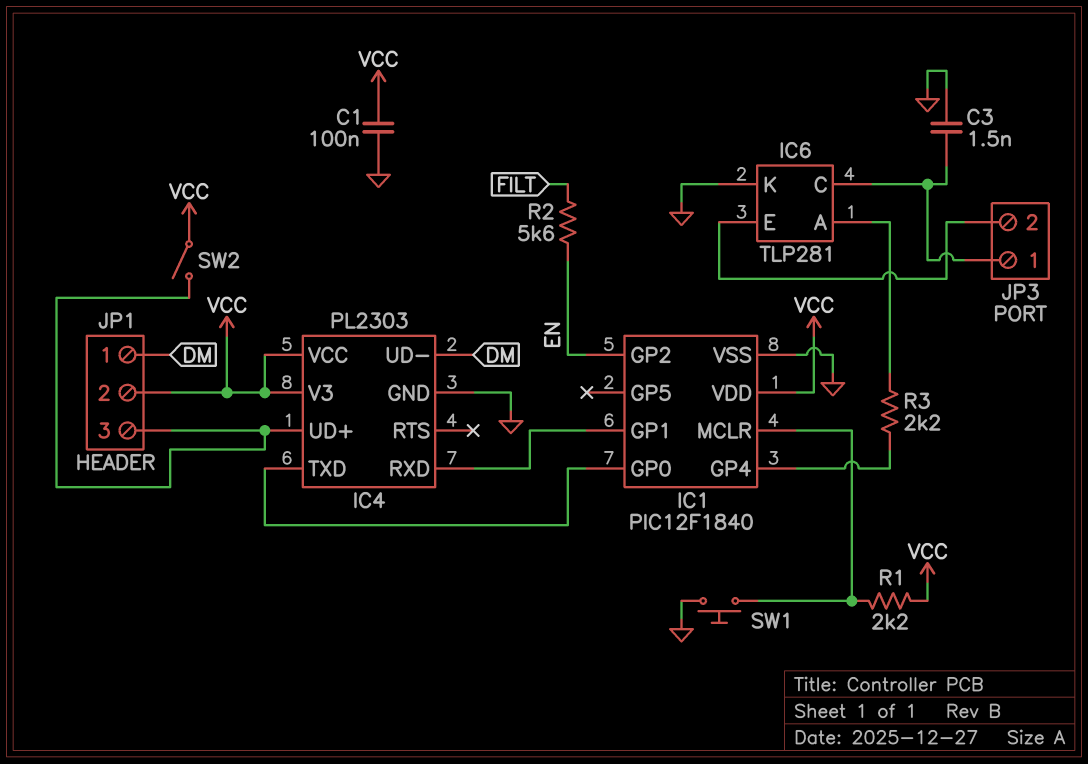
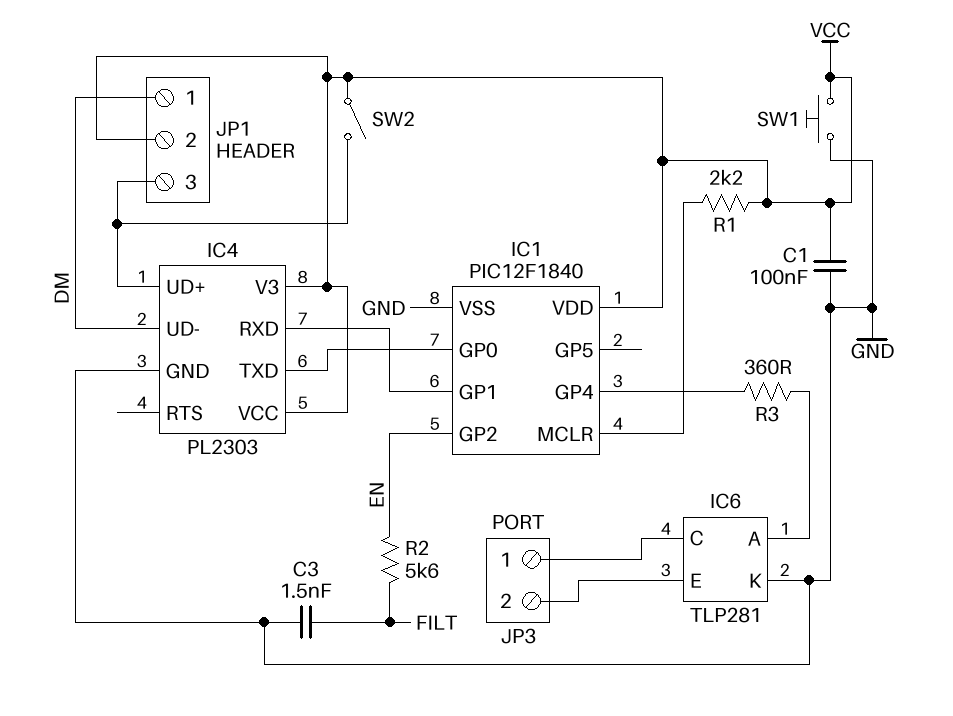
C3: 1.5nF (GND, IC6/C) -> 1.5nF (FILT, GND)
R3: 2.2k (IC1/GP4, IC6/A) -> 360 (IC1/GP4, IC6/A)
SW1: button (GND, IC1/MCLR) -> button (GND, VCC)

